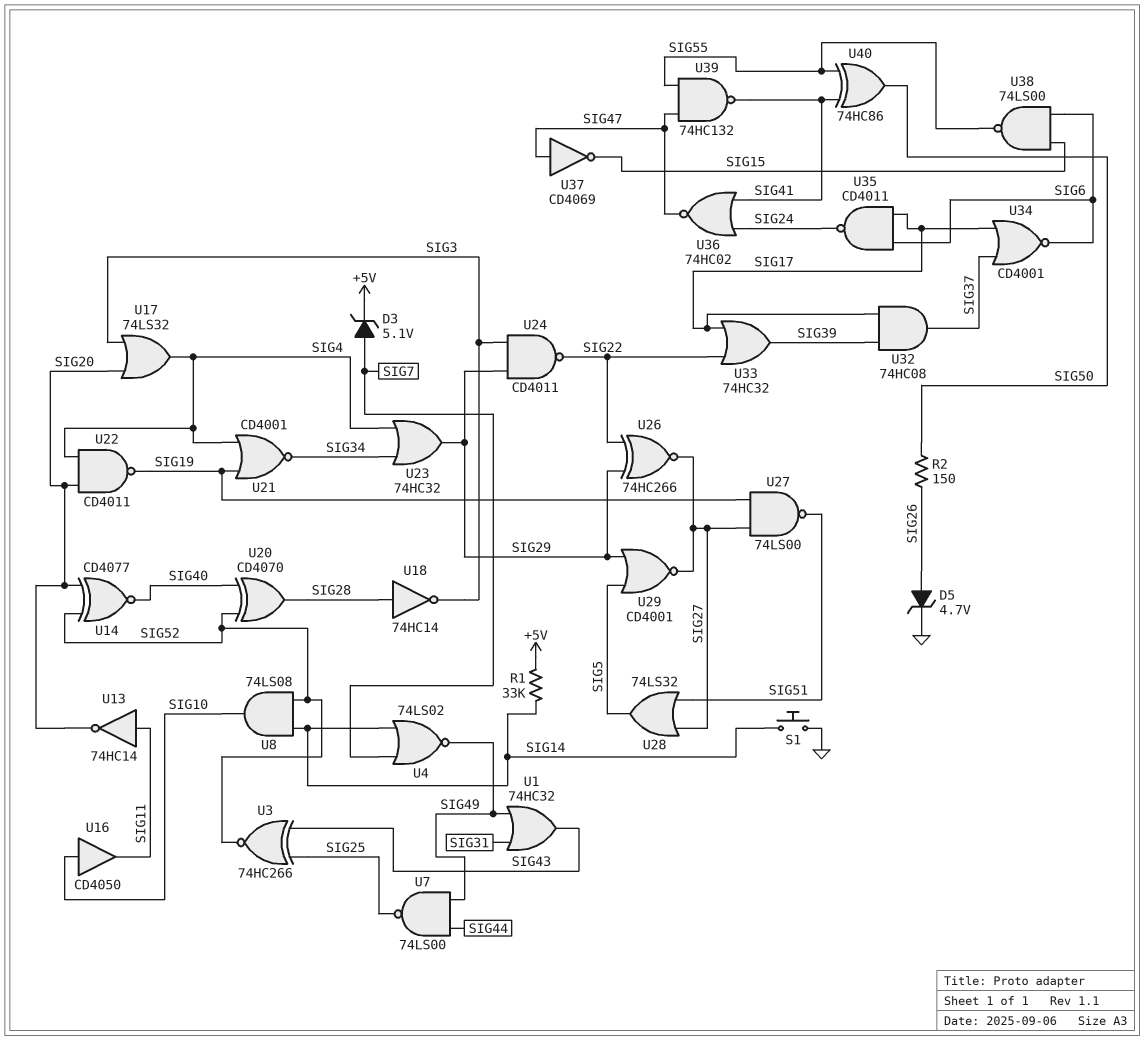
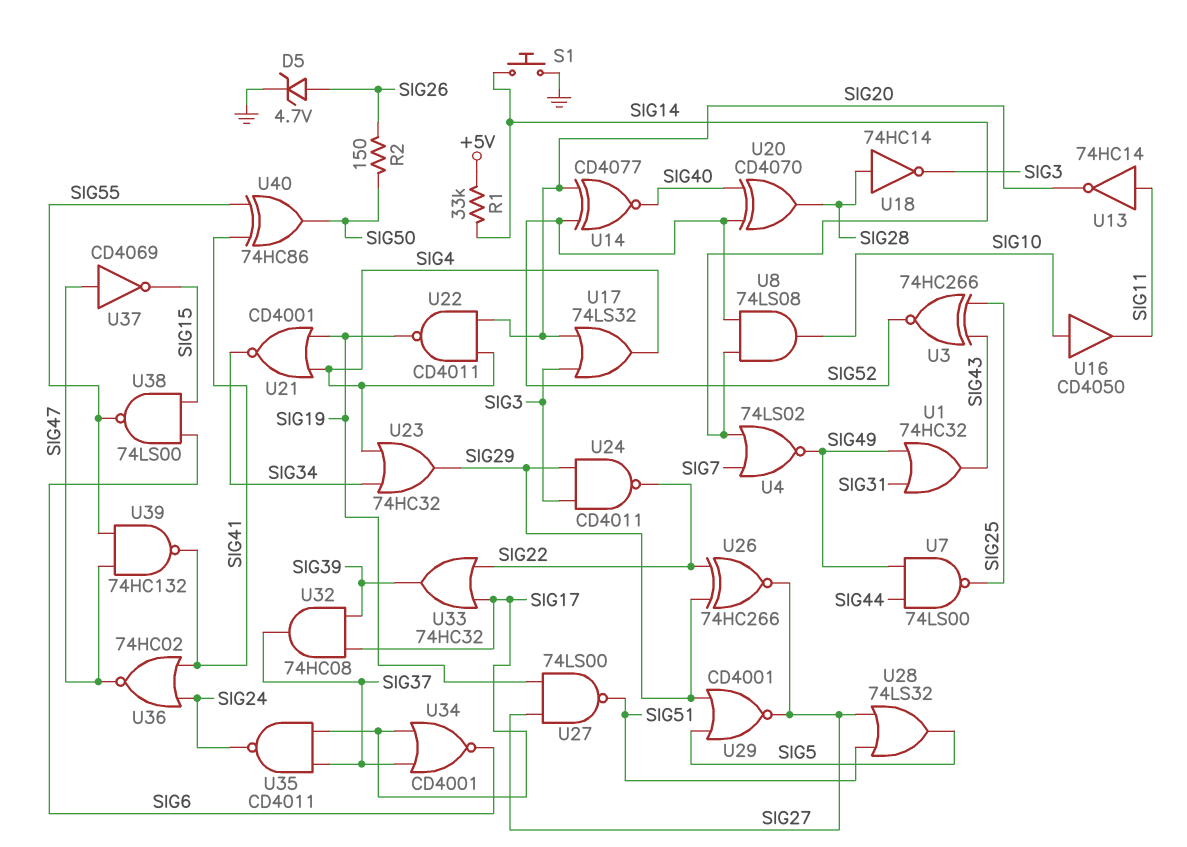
D3: zener 5.1V (A SIG7, K +5V) -> none
U35: NAND CD4011 (in SIG6, in SIG17, out SIG24) -> NAND CD4011 (in SIG17, in SIG37, out SIG24)

